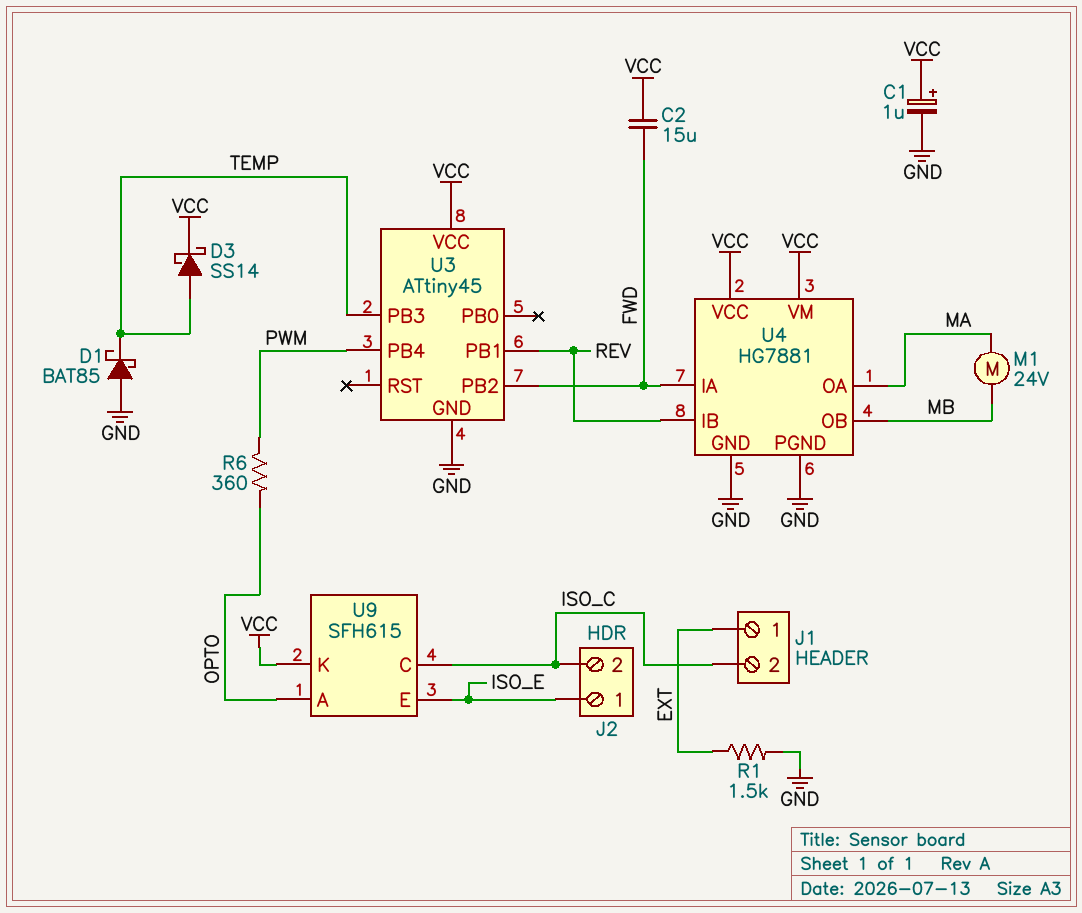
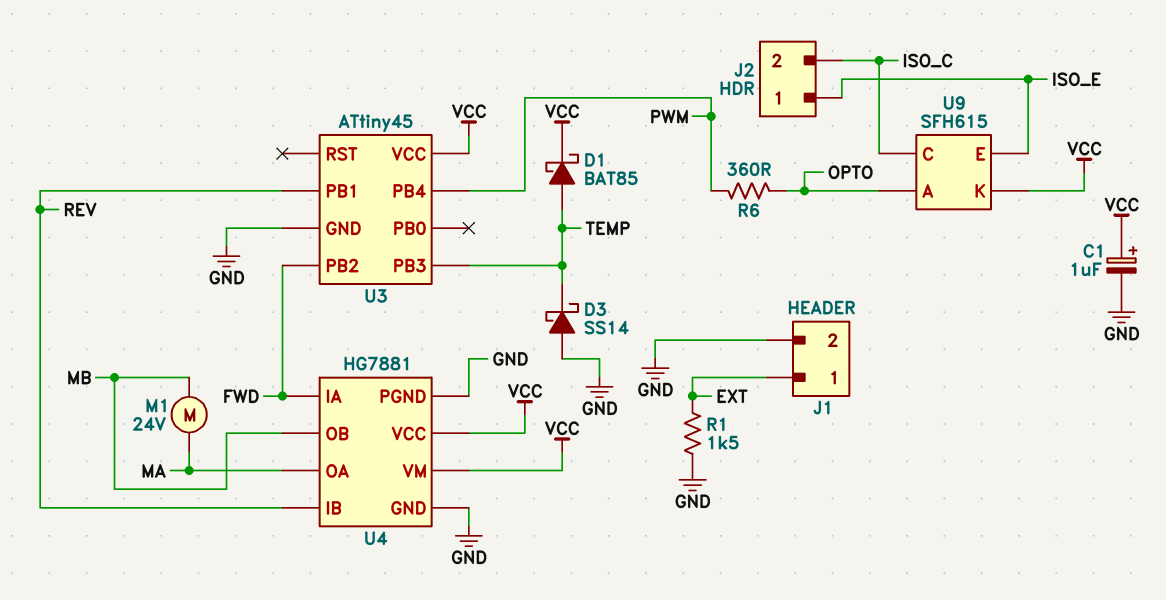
C2: 15uF (FWD, VCC) -> none
D1: schottky BAT85 (A GND, K TEMP) -> schottky BAT85 (A TEMP, K VCC)
D3: schottky SS14 (A TEMP, K VCC) -> schottky SS14 (A GND, K TEMP)
J1 pin 2: ISO_C -> GND

